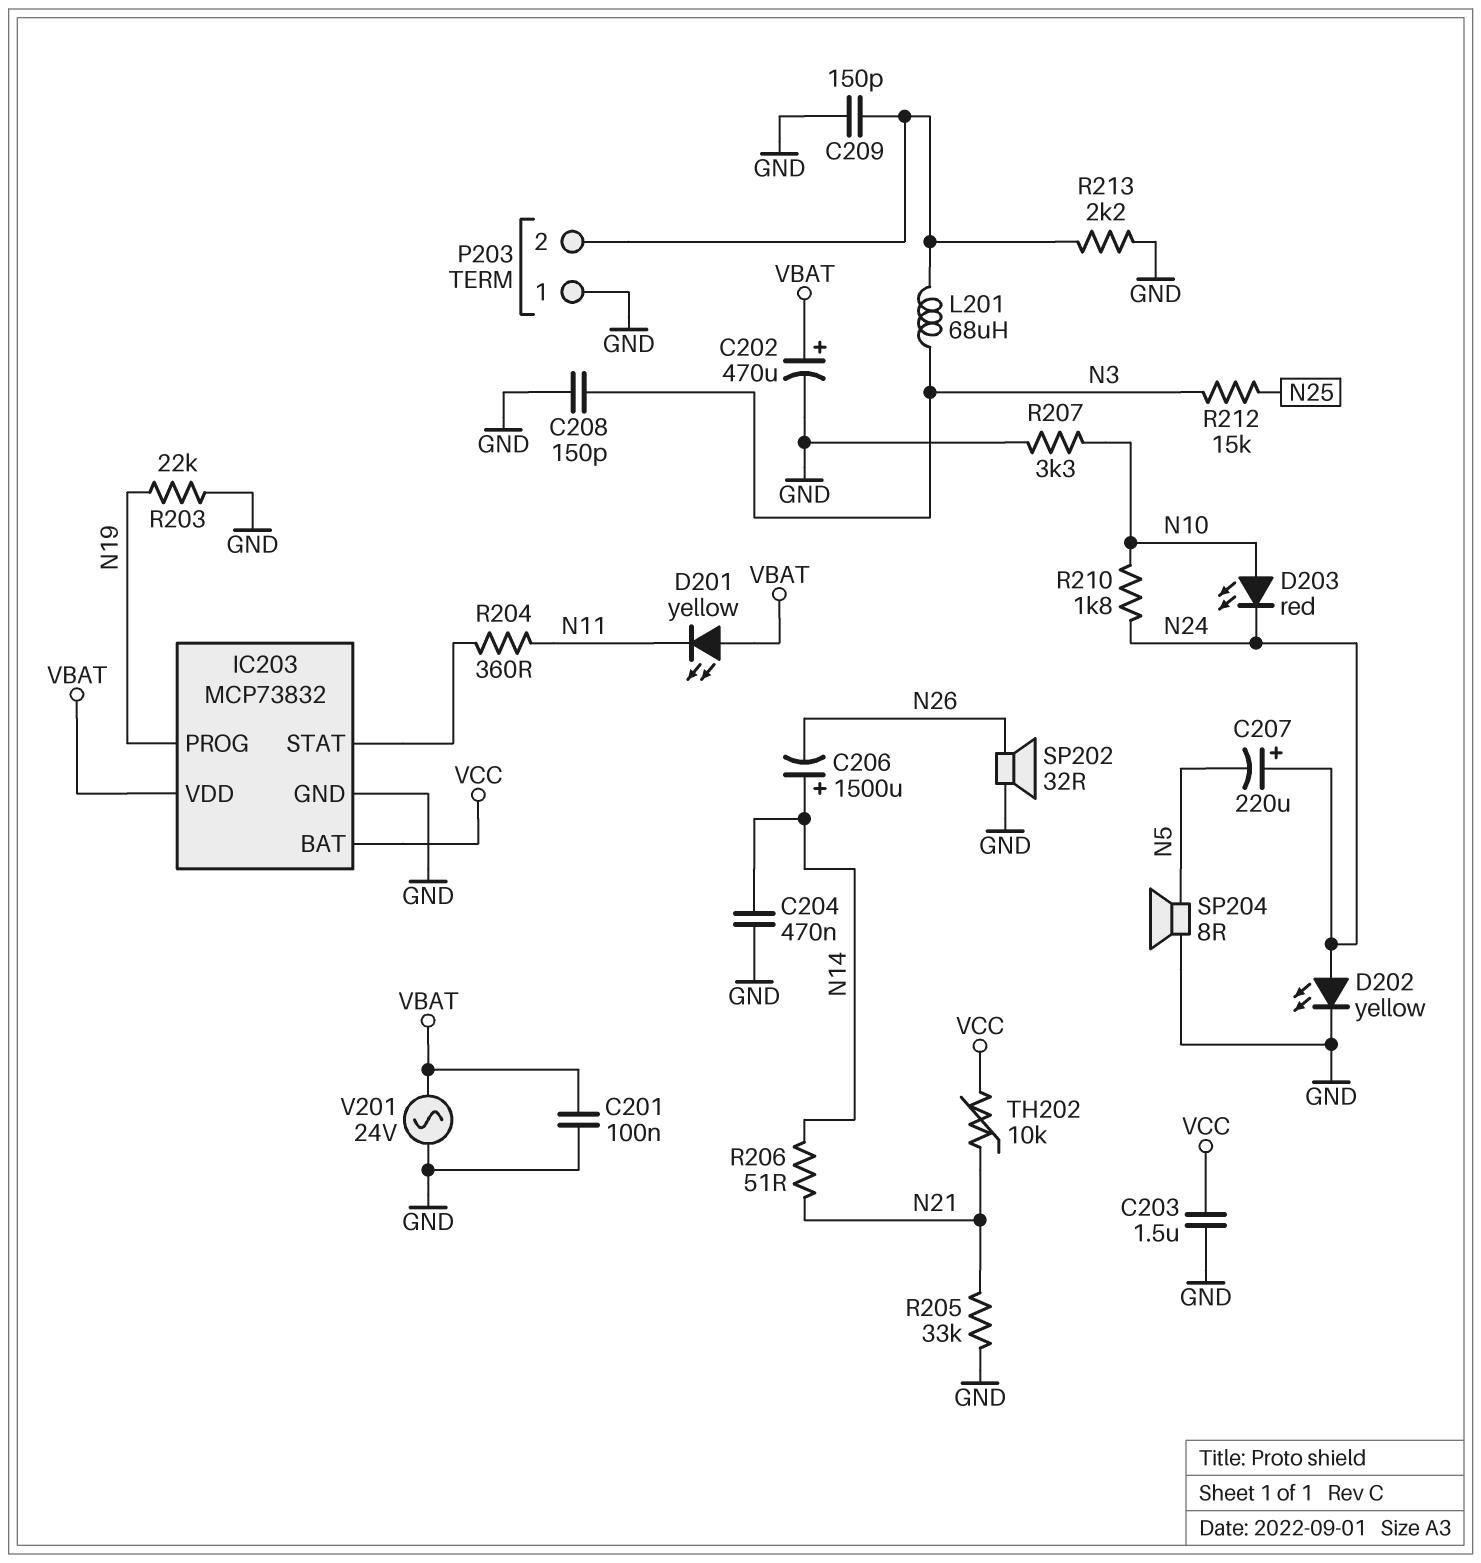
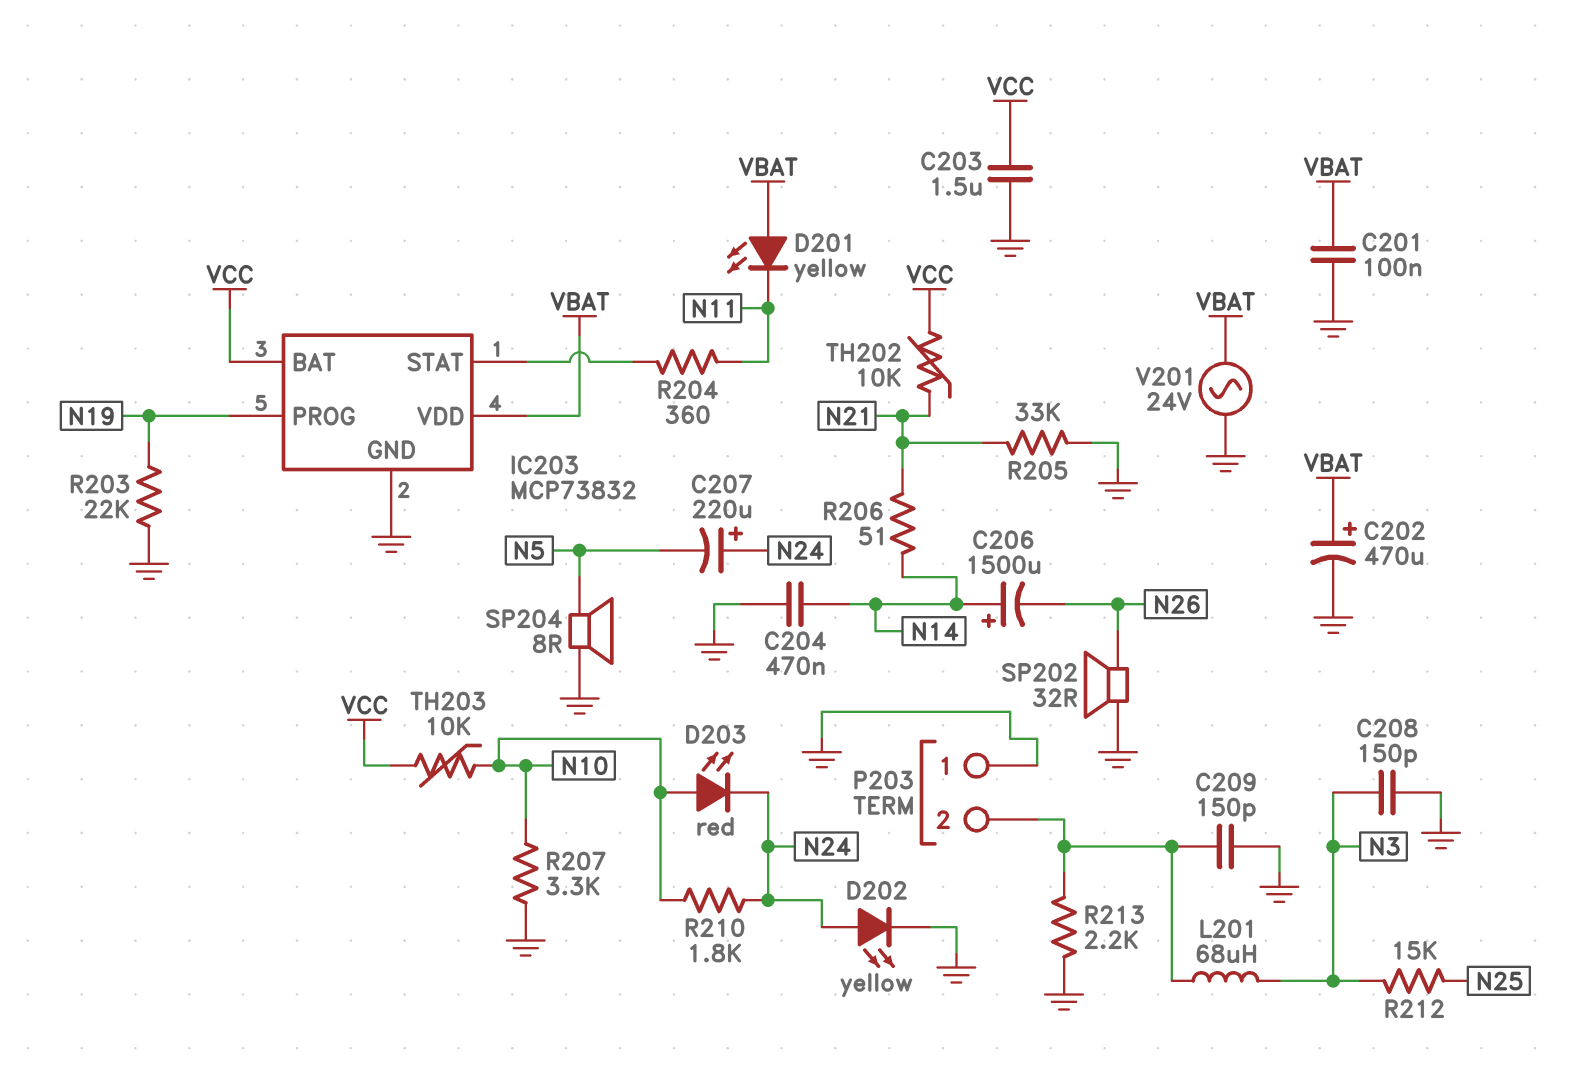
TH203: none -> 10k (N10, VCC)

